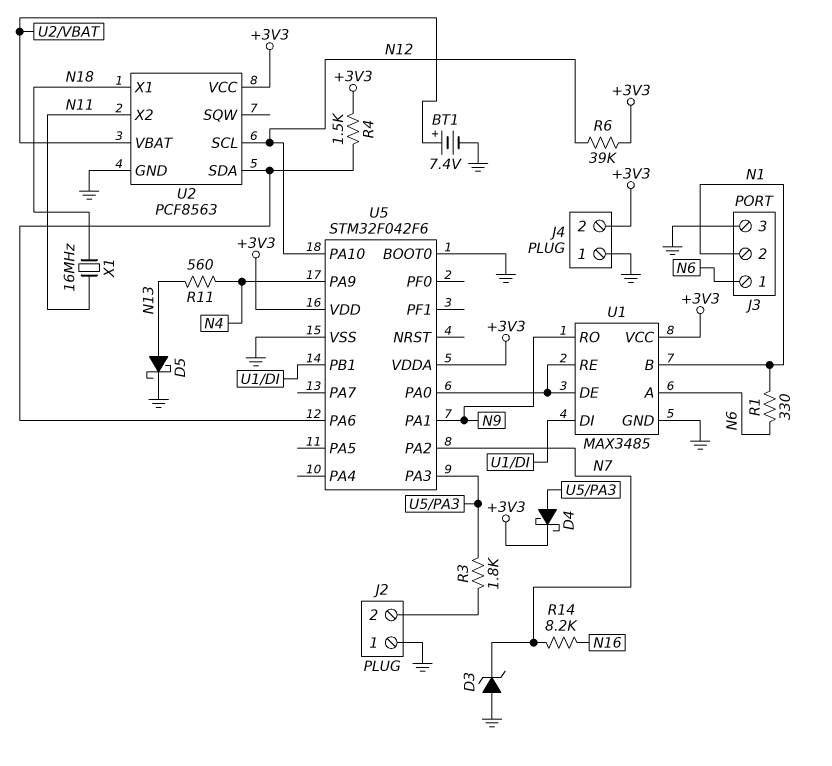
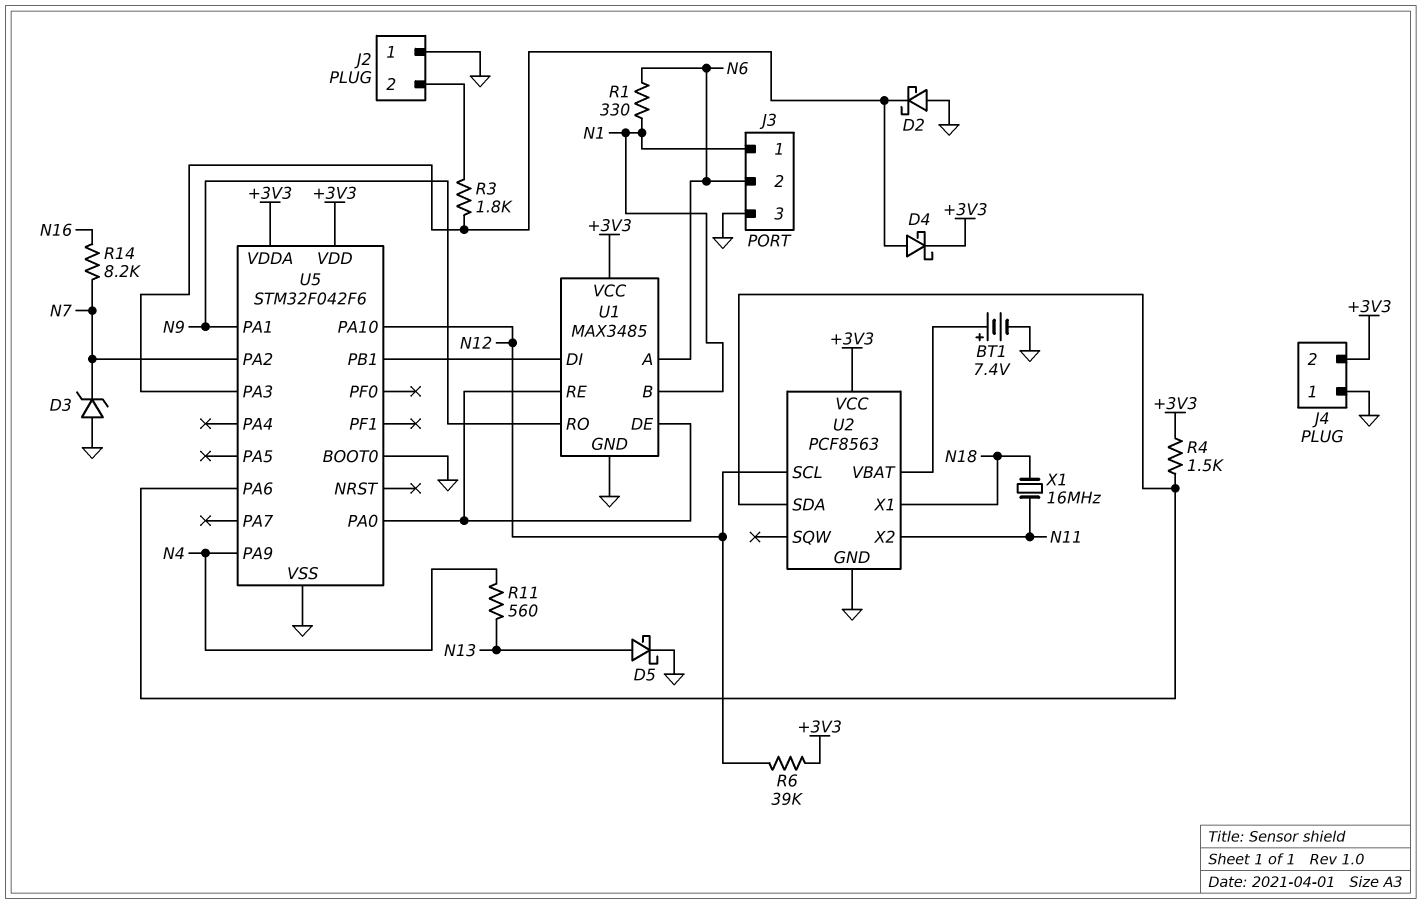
D2: none -> schottky (A GND, K U5/PA3)
J3 pin 1: N6 -> N1
J3 pin 2: N1 -> N6

